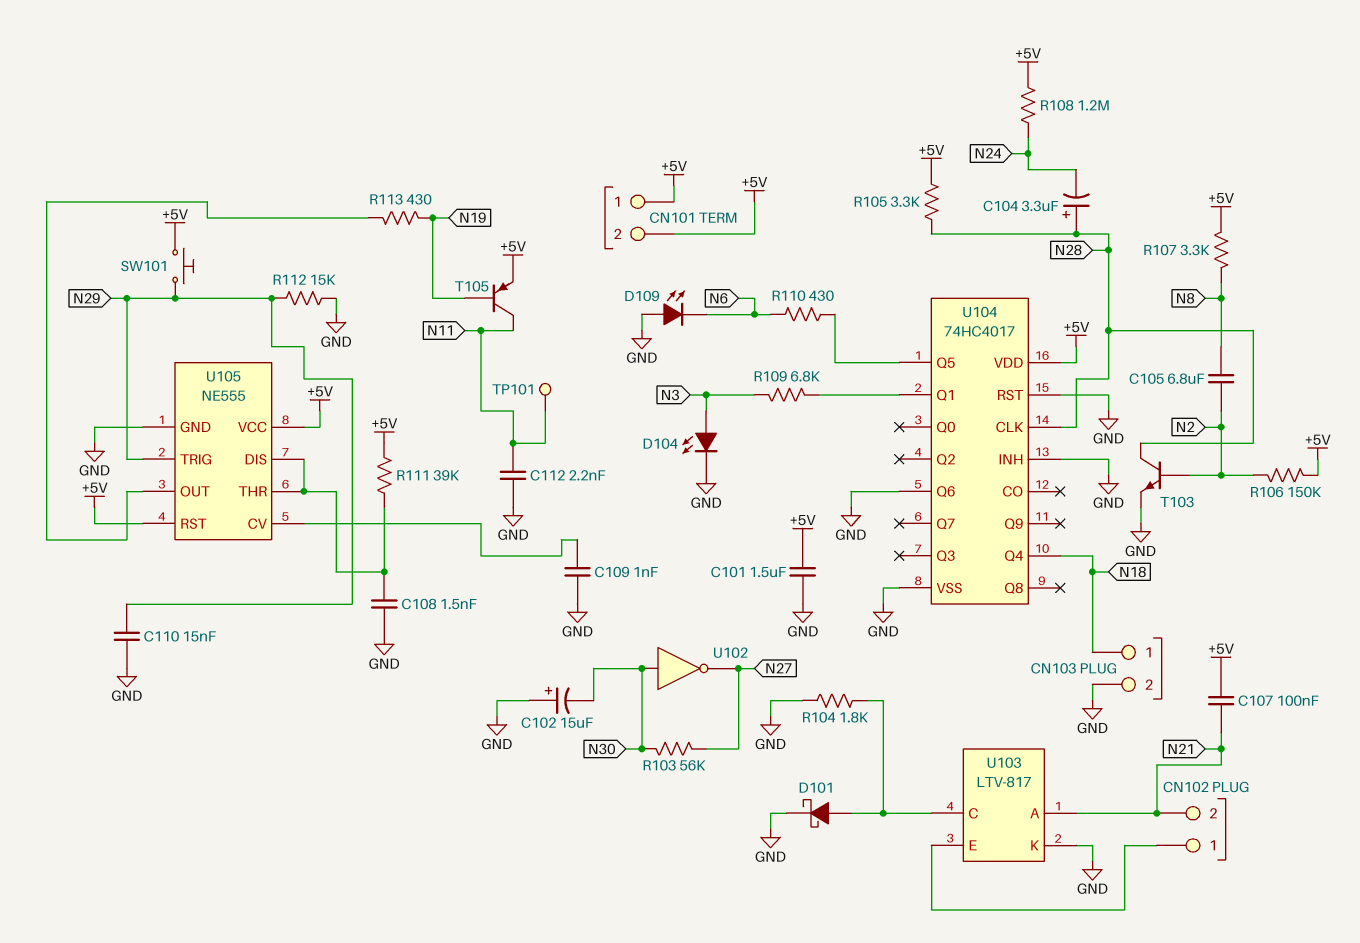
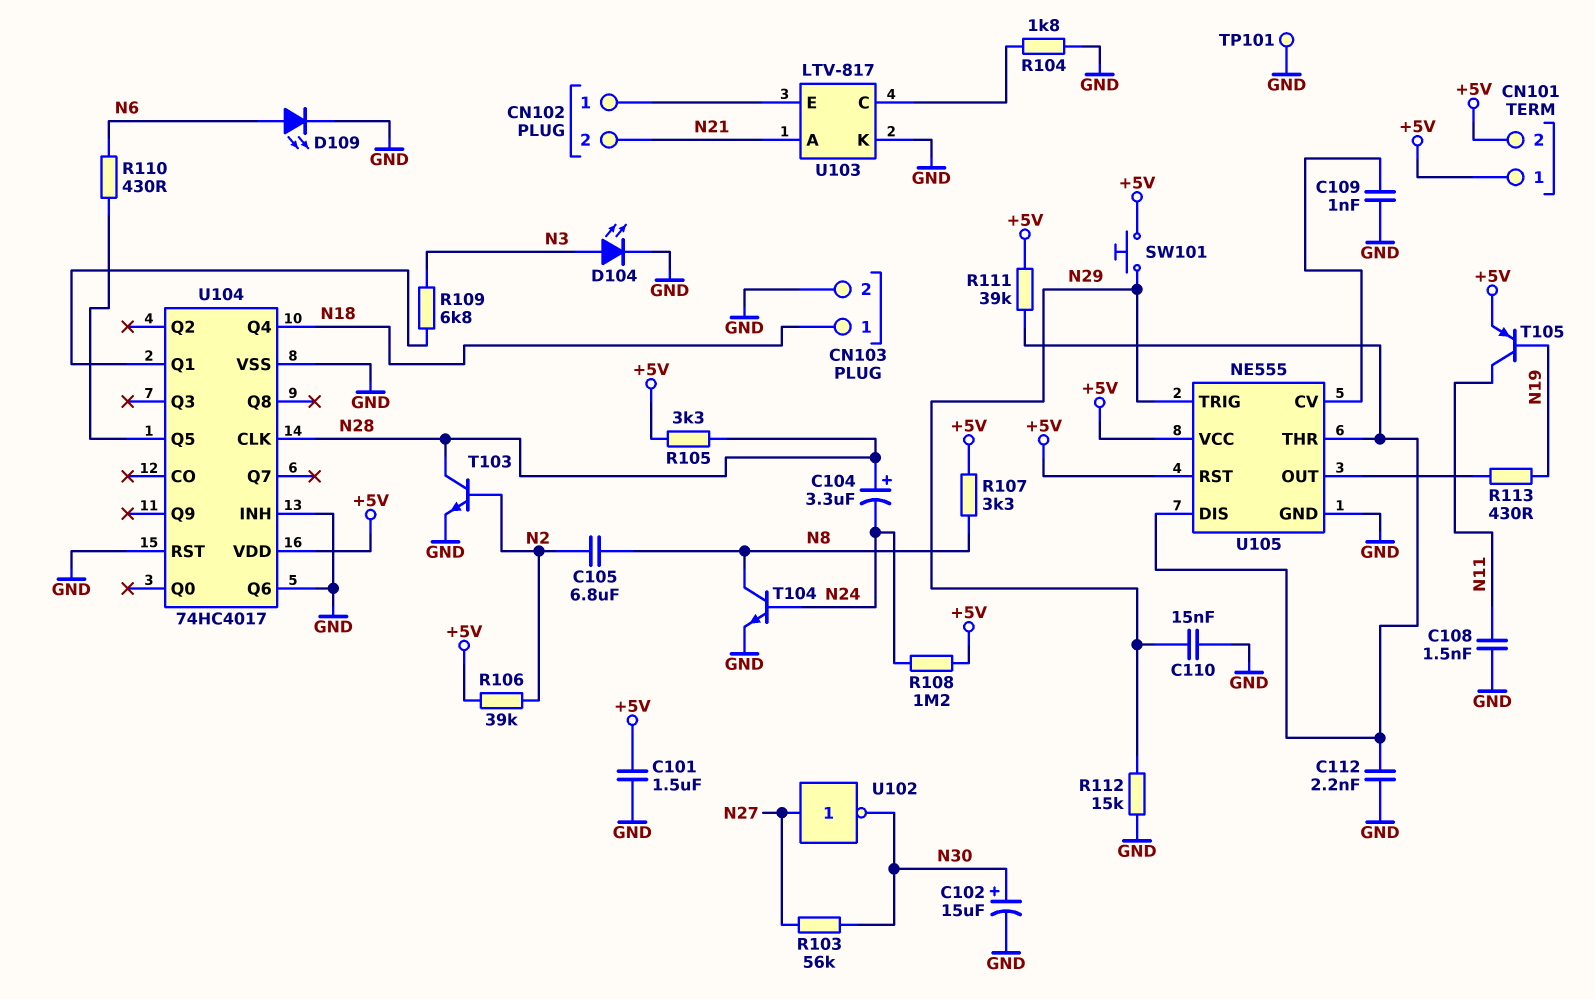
C102: 15uF (plus GND, minus N30) -> 15uF (plus N30, minus GND)
C107: 100nF (+5V, N21) -> none
C108: 1.5nF (GND, U105/DIS) -> 1.5nF (GND, N11)
C112: 2.2nF (GND, N11) -> 2.2nF (GND, U105/DIS)
D101: schottky (A U103/C, K GND) -> none
D109: LED (A GND, K N6) -> LED (A N6, K GND)
R106: 150k (+5V, N2) -> 39k (+5V, N2)
T104: none -> NPN (B N24, C N8, E GND)
TP101: test point (N11) -> test point (GND)
U102: NOT (in N30, out N27) -> NOT (in N27, out N30)

